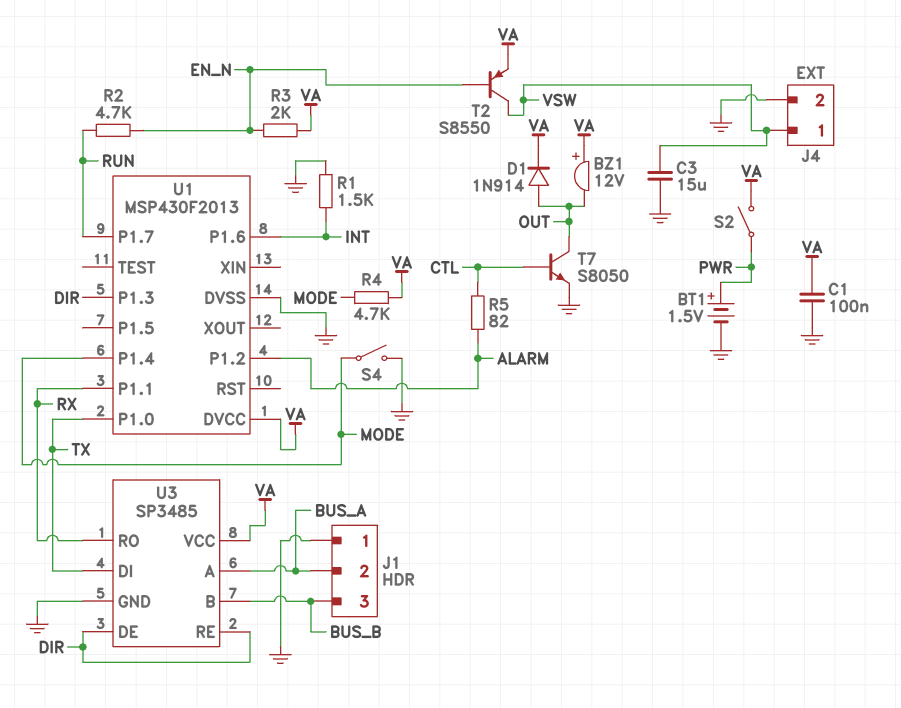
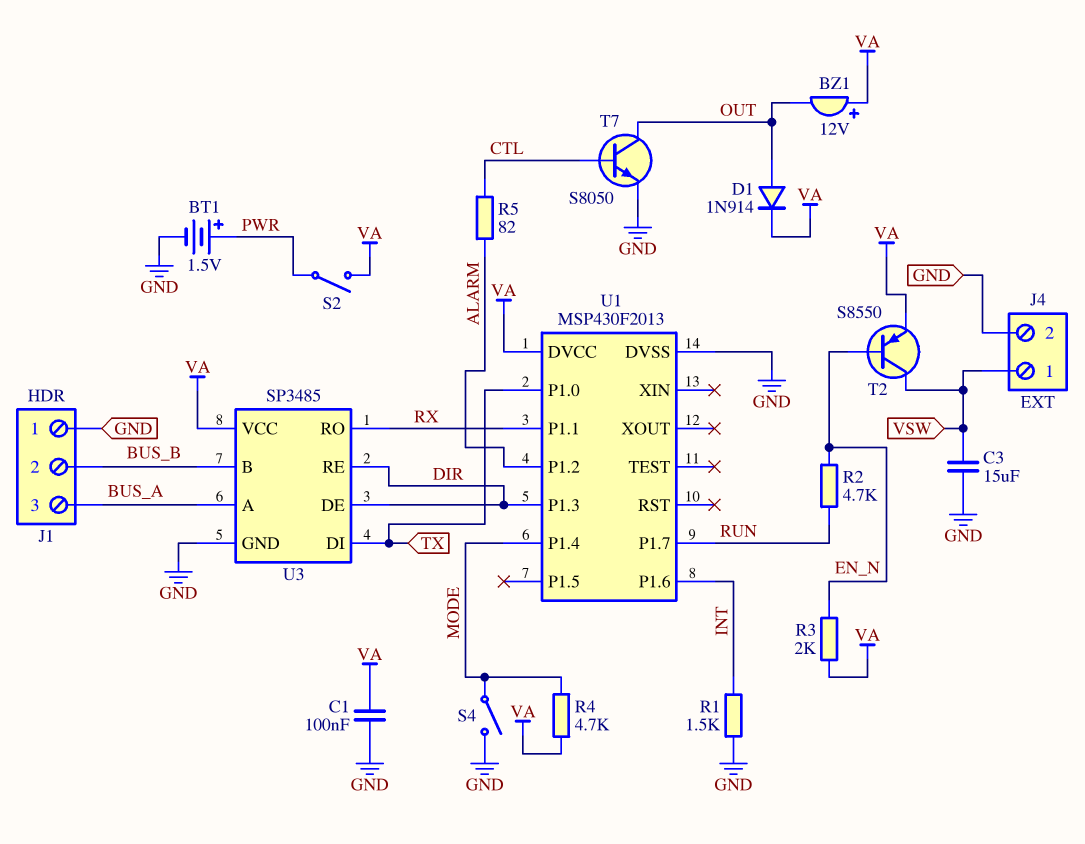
J1 pin 2: BUS_A -> BUS_B
J1 pin 3: BUS_B -> BUS_A

